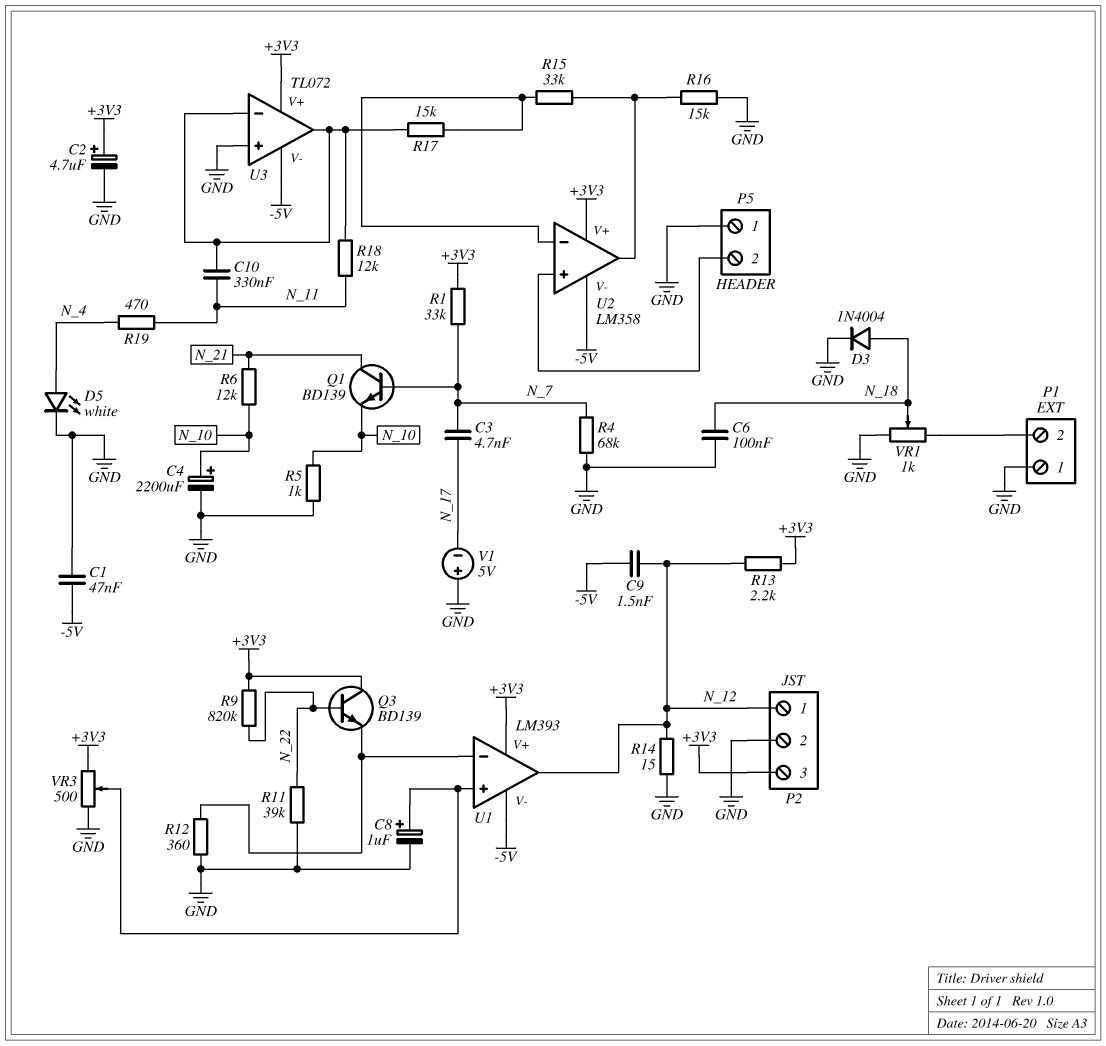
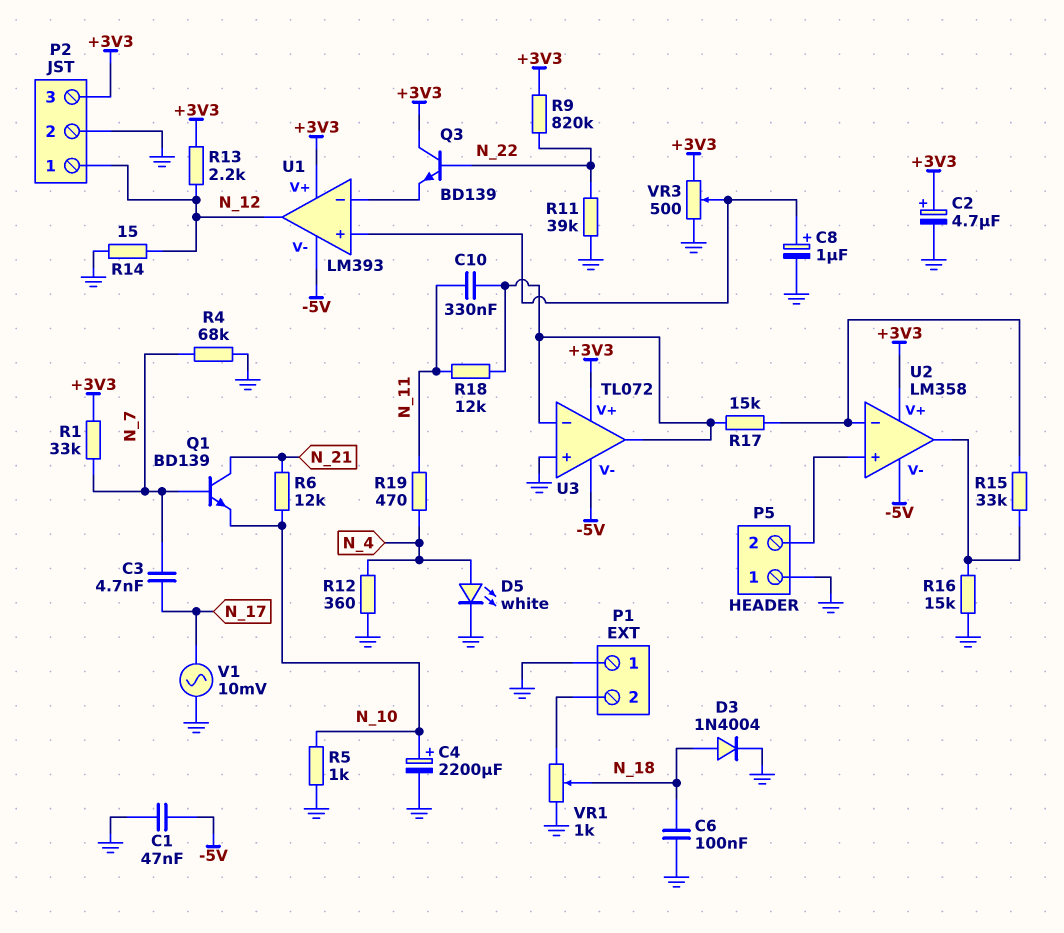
C9: 1.5nF (-5V, N_12) -> none
R12: 360 (GND, U1/in-) -> 360 (GND, N_4)
V1: 5V (plus GND, minus N_17) -> AC 10mV (GND, N_17)

